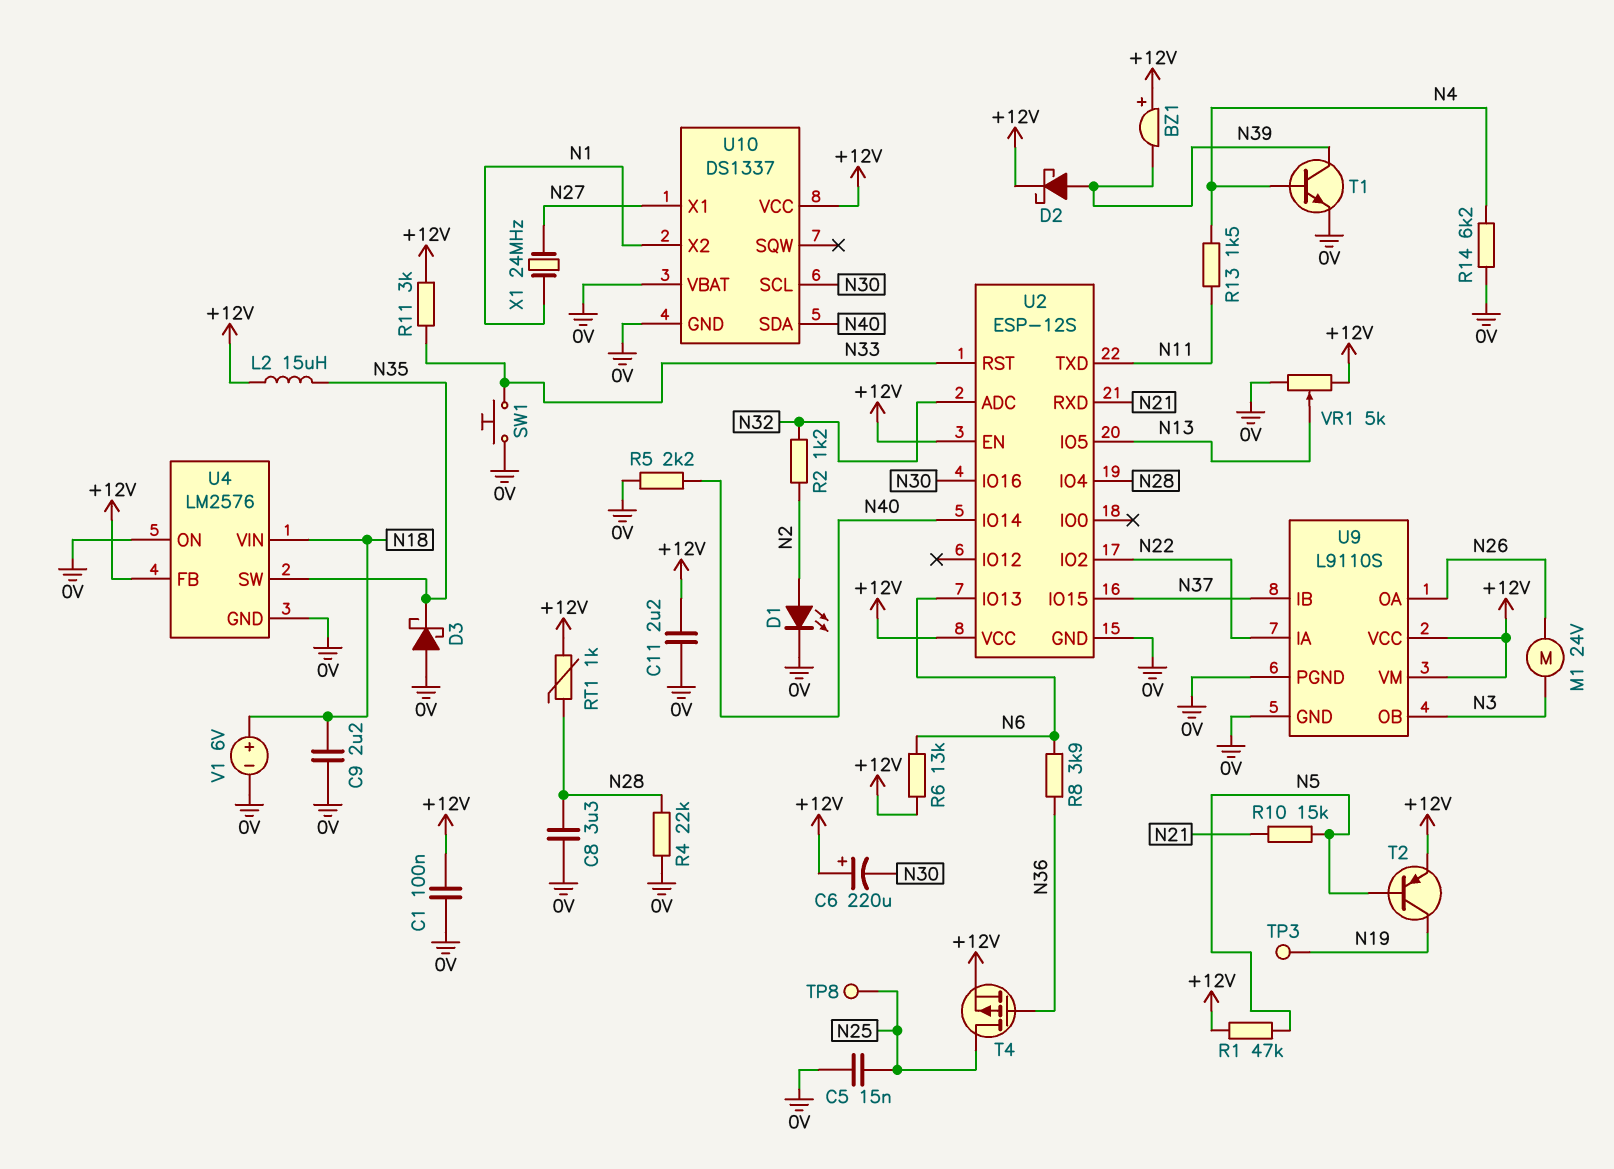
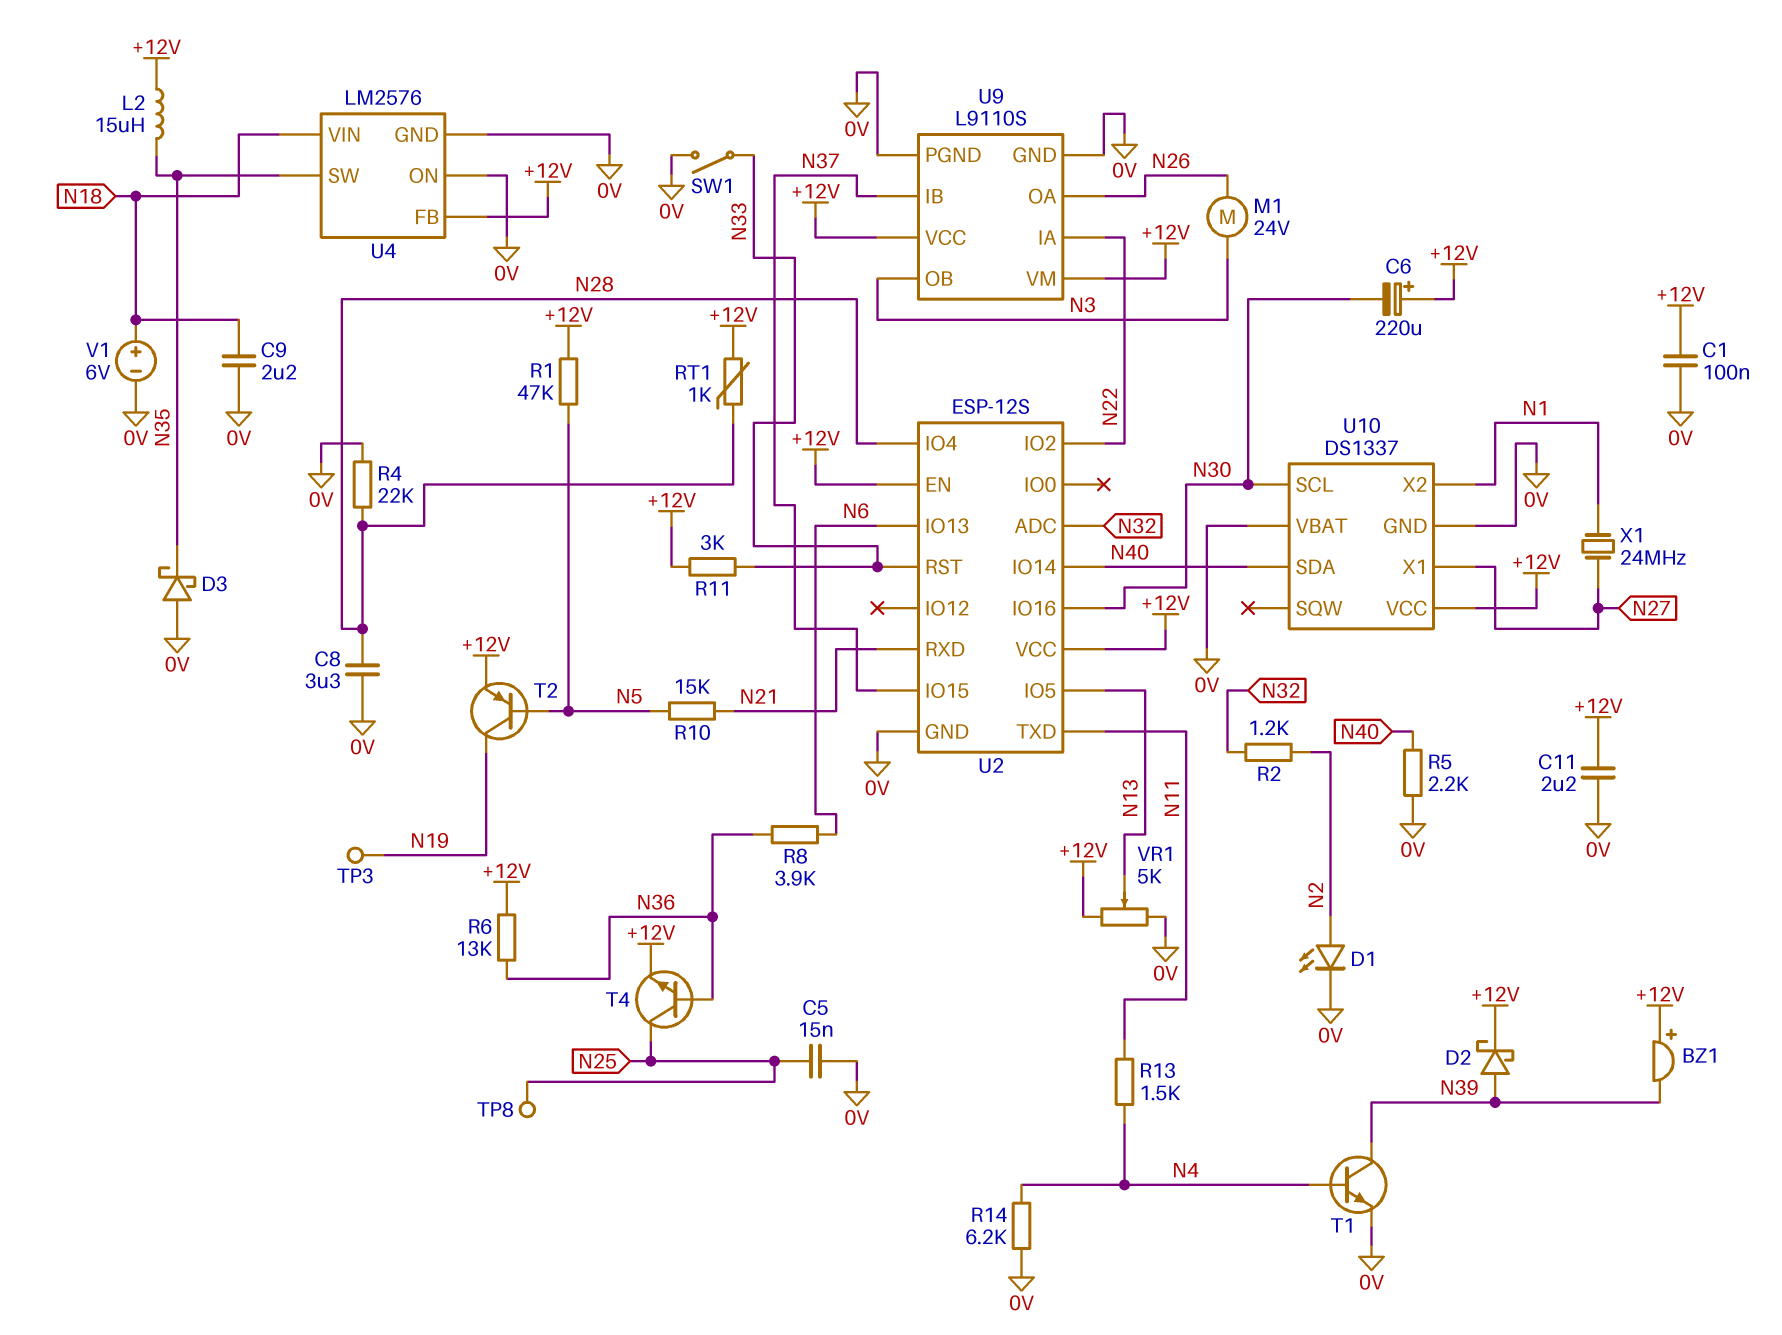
R6: 13k (+12V, N6) -> 13k (+12V, N36)
SW1: button (0V, N33) -> switch (0V, N33)
T4: PMOS (G N36, D N25, S +12V) -> NPN (B N36, C N25, E +12V)

